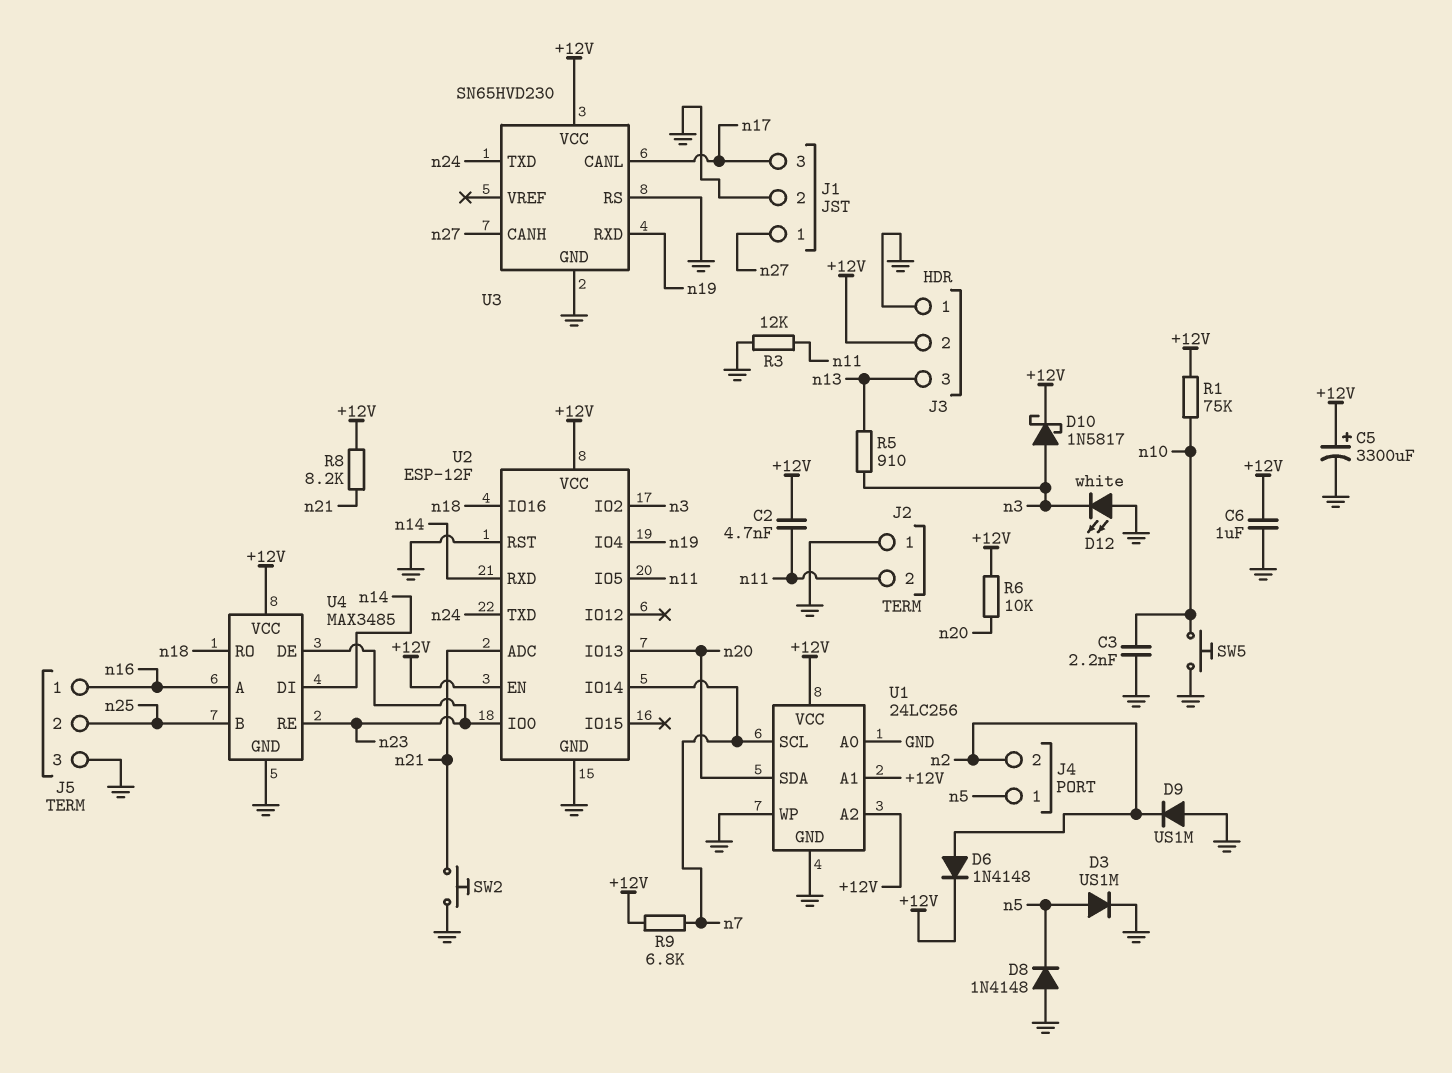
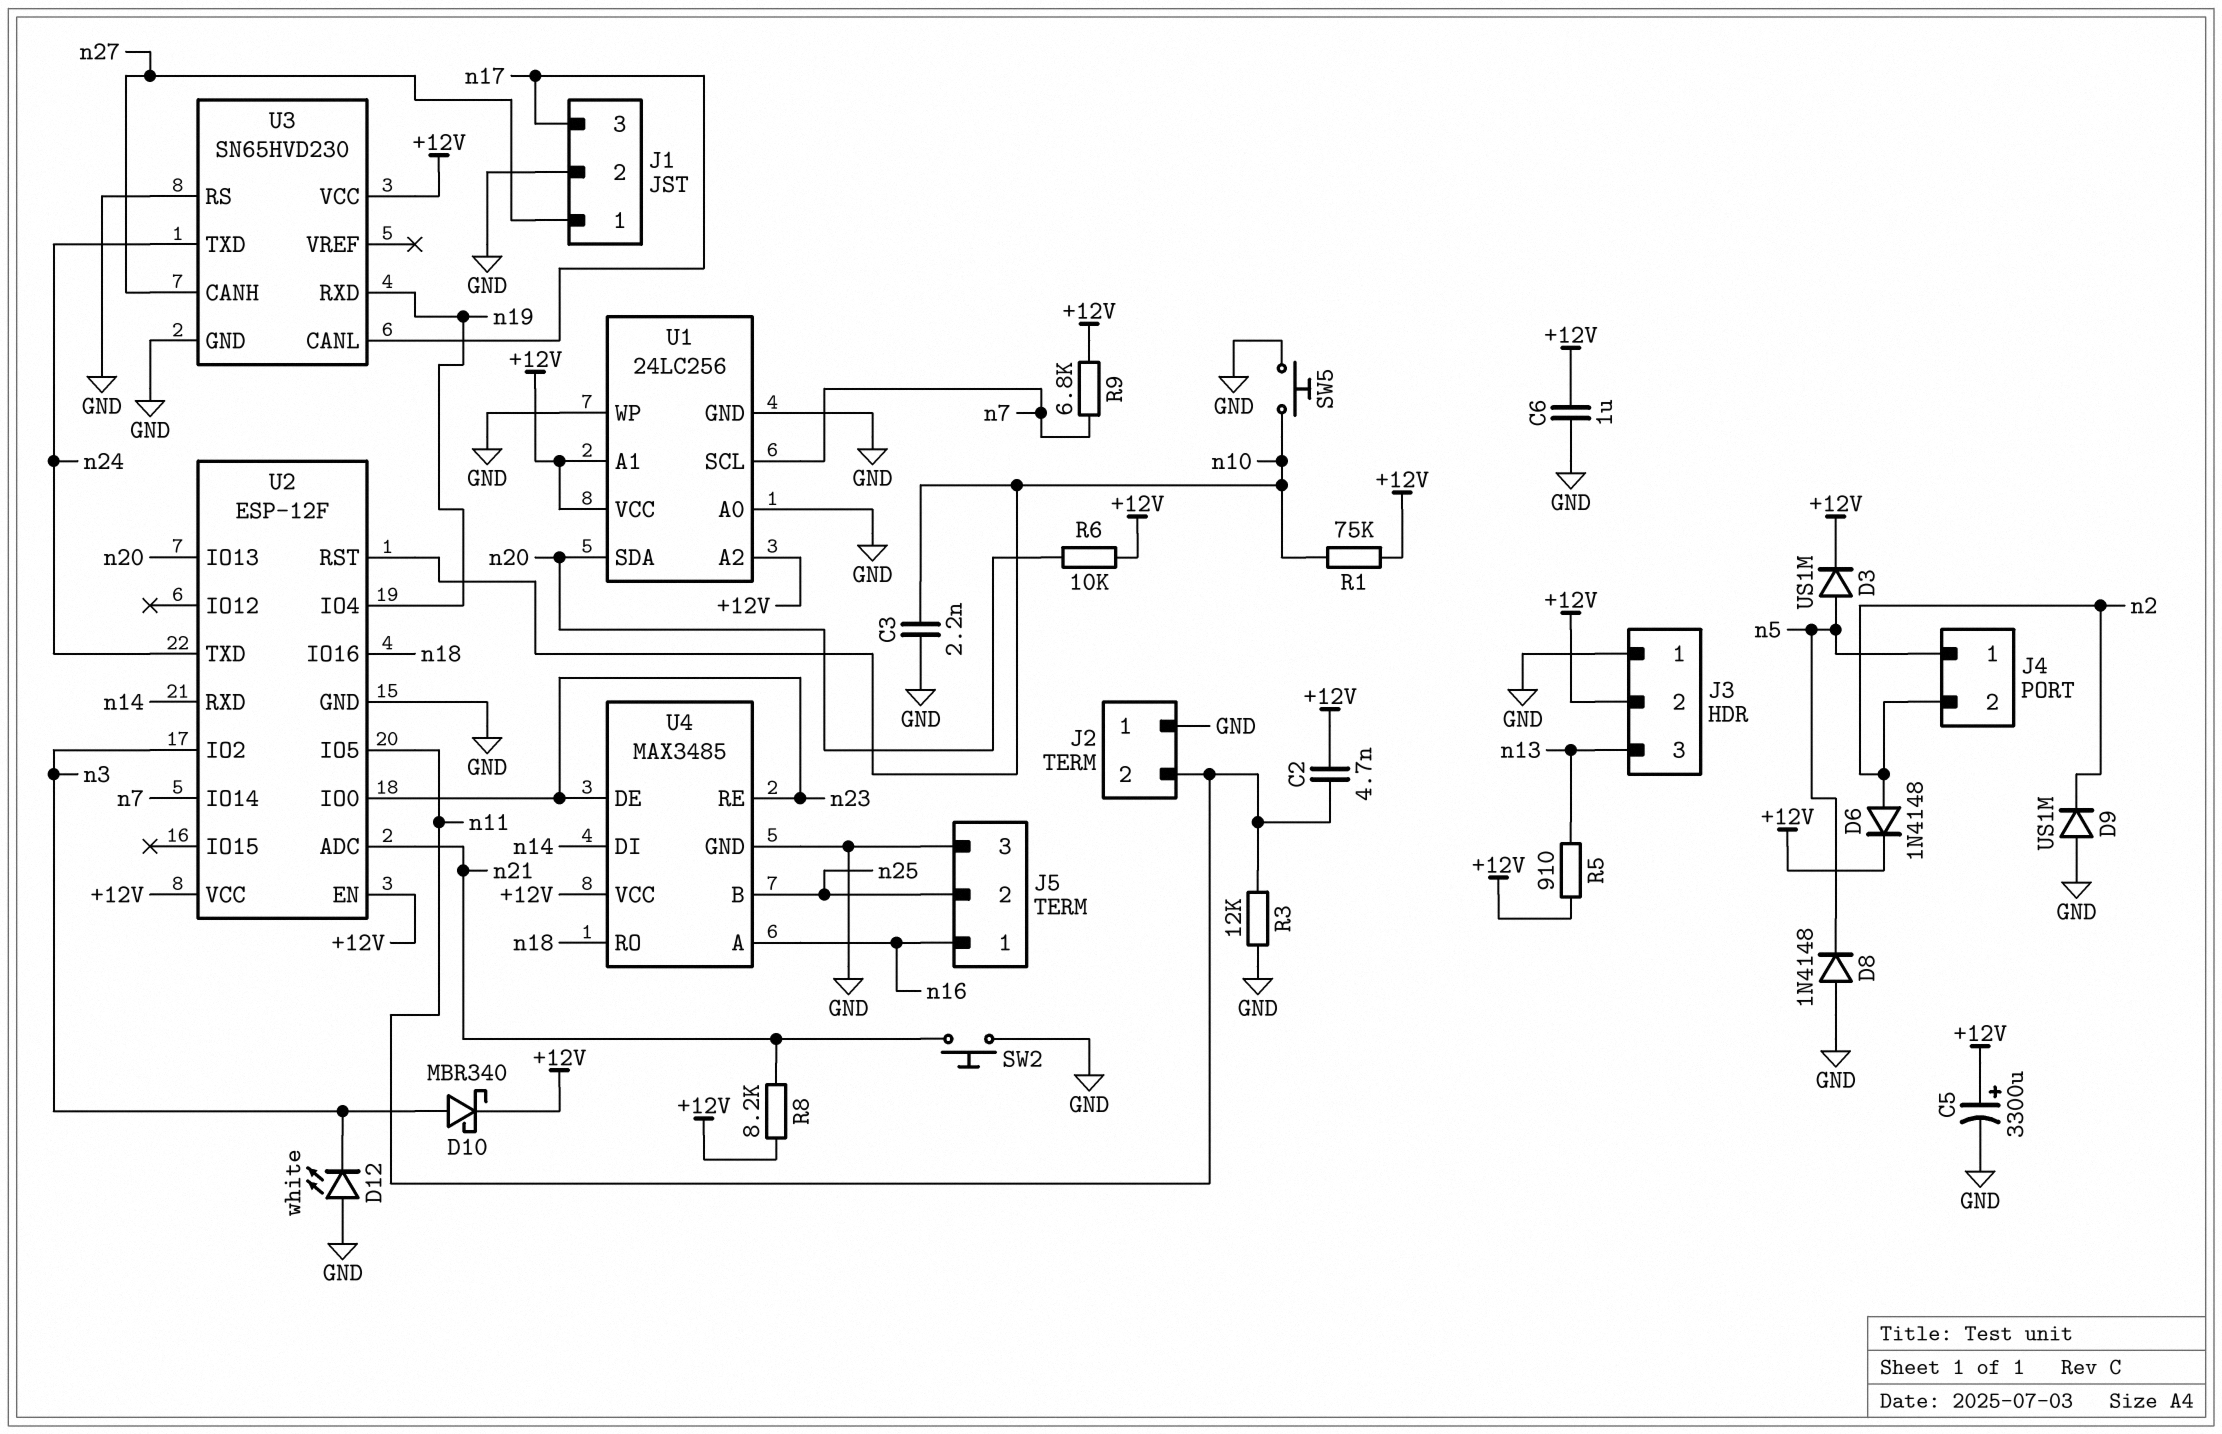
D3: diode US1M (A n5, K GND) -> diode US1M (A n5, K +12V)
D10: schottky 1N5817 (A n3, K +12V) -> schottky MBR340 (A n3, K +12V)
R5: 910 (n3, n13) -> 910 (+12V, n13)
U2 pin RST: GND -> n10

